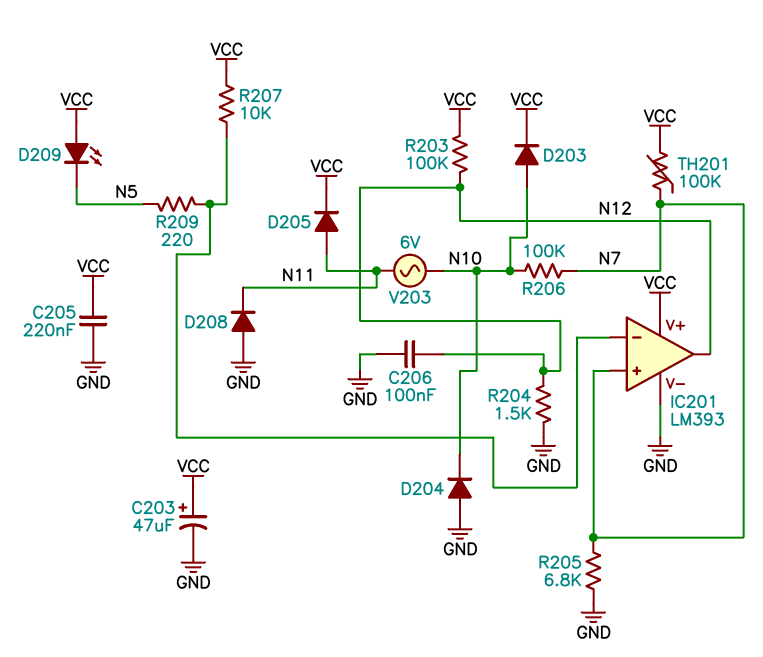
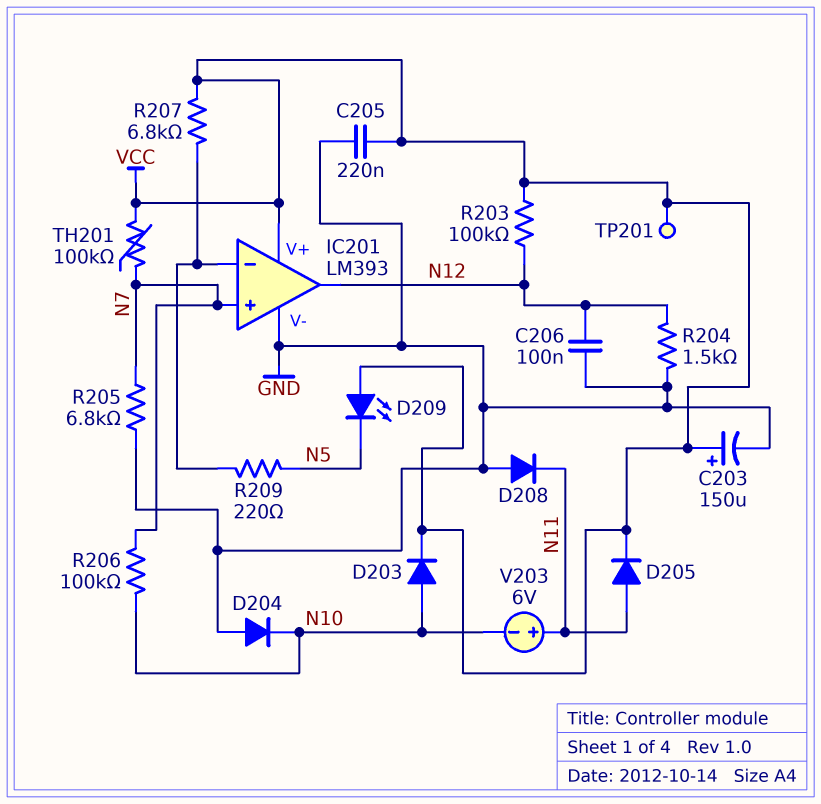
C203: 47uF (plus VCC, minus GND) -> 150uF (plus VCC, minus GND)
R207: 10k (IC201/in-, VCC) -> 6.8k (IC201/in-, VCC)
TP201: none -> test point (VCC)
V203: AC 6V (N10, N11) -> 6V (plus N11, minus N10)

